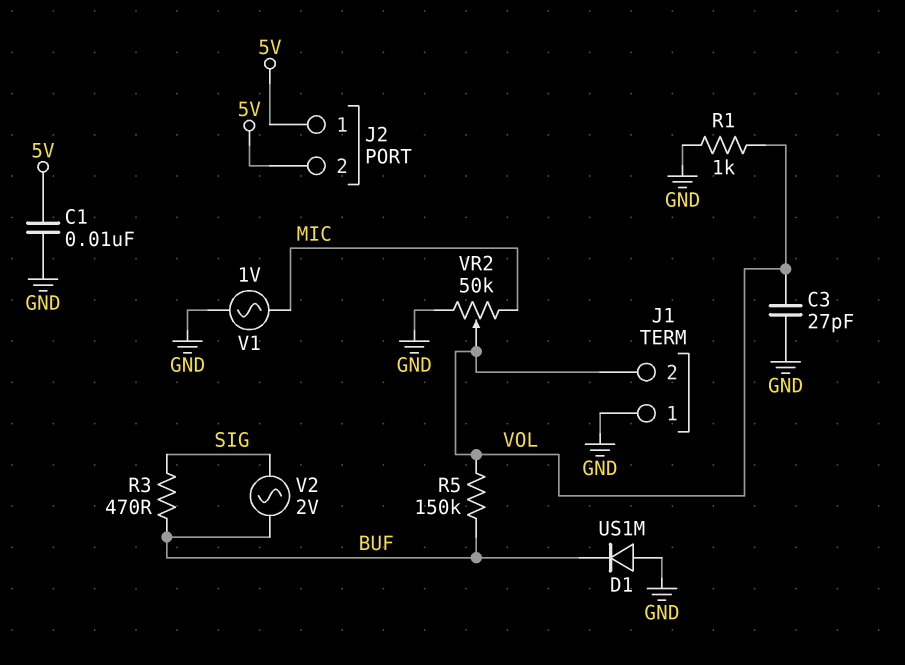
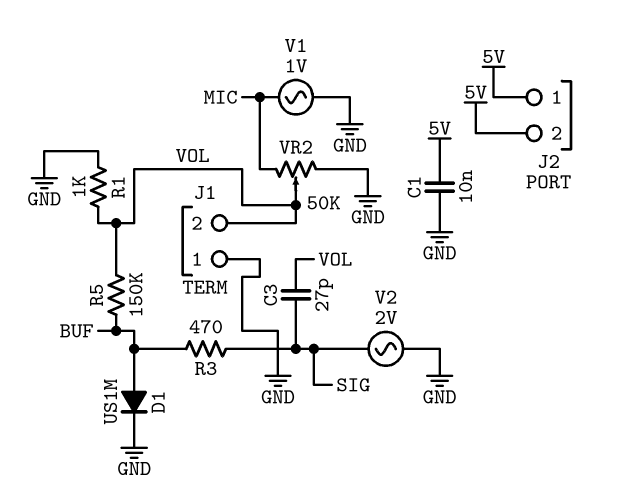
C3: 27pF (GND, VOL) -> 27pF (SIG, VOL)
D1: diode US1M (A GND, K BUF) -> diode US1M (A BUF, K GND)
V2: AC 2V (BUF, SIG) -> AC 2V (GND, SIG)

